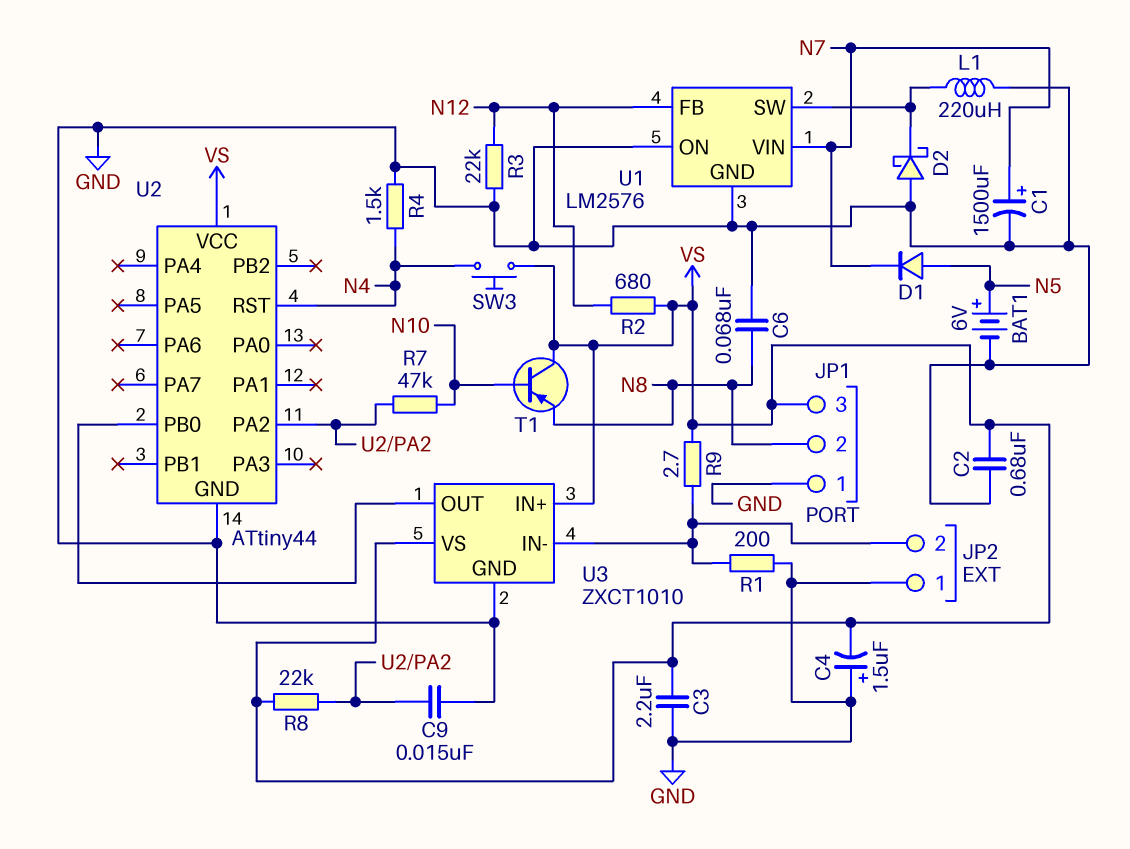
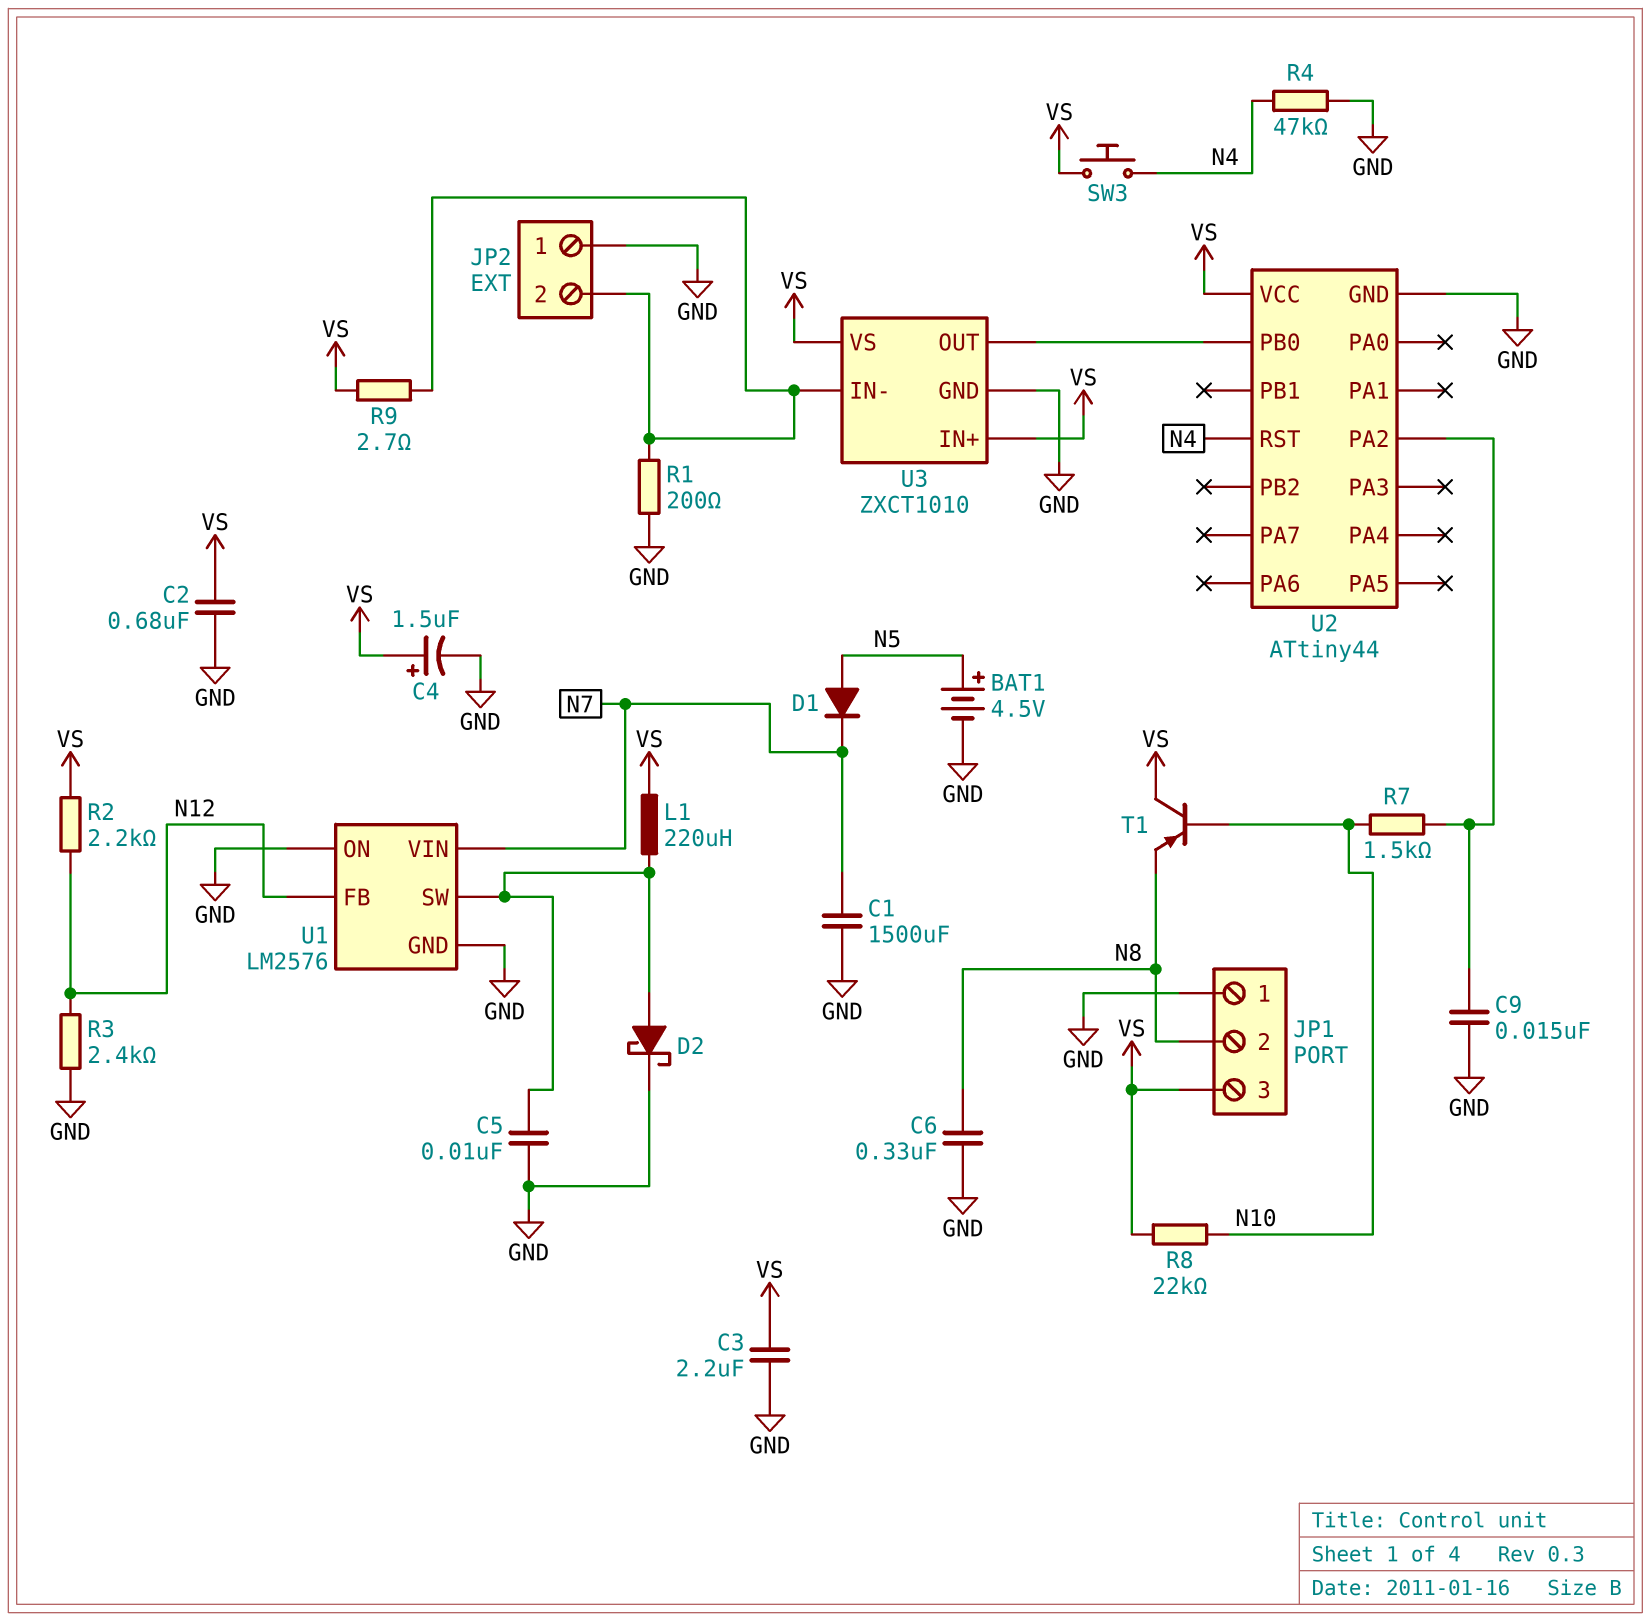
BAT1: 6V (plus N5, minus GND) -> 4.5V (plus N5, minus GND)
C1: 1500uF (plus N7, minus GND) -> 1500uF (GND, N7)
C4: 1.5uF (plus GND, minus VS) -> 1.5uF (plus VS, minus GND)
C5: none -> 10nF (GND, U1/SW)
C6: 68nF (GND, N8) -> 330nF (GND, N8)
D2: schottky (A GND, K U1/SW) -> schottky (A U1/SW, K GND)
L1: 220uH (GND, U1/SW) -> 220uH (U1/SW, VS)
R2: 680 (N12, VS) -> 2.2k (N12, VS)
R3: 22k (GND, N12) -> 2.4k (GND, N12)
R4: 1.5k (GND, N4) -> 47k (GND, N4)
R7: 47k (N10, U2/PA2) -> 1.5k (N10, U2/PA2)
R8: 22k (U2/PA2, VS) -> 22k (N10, VS)

